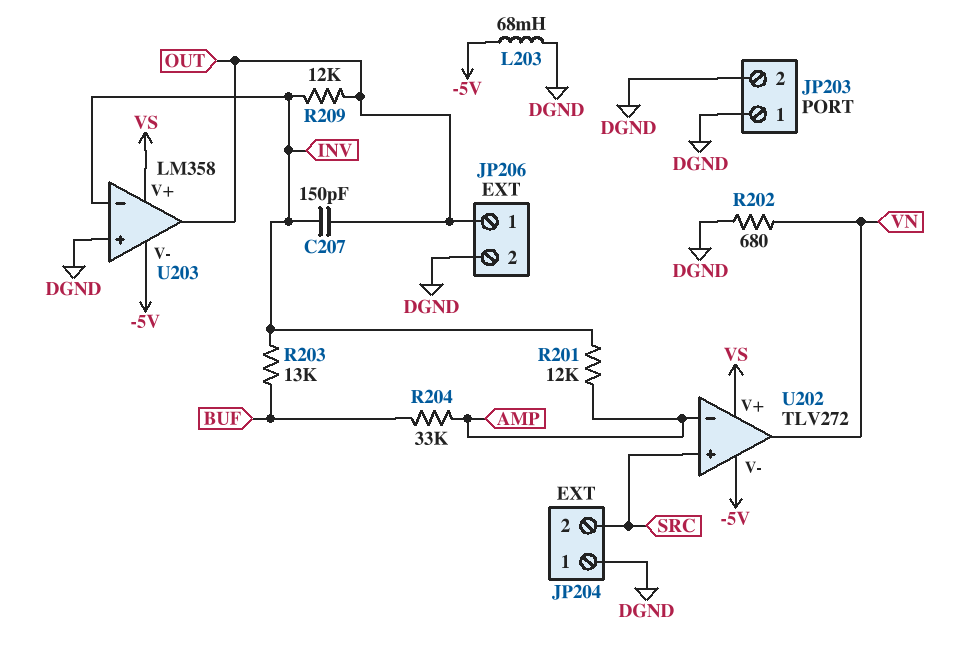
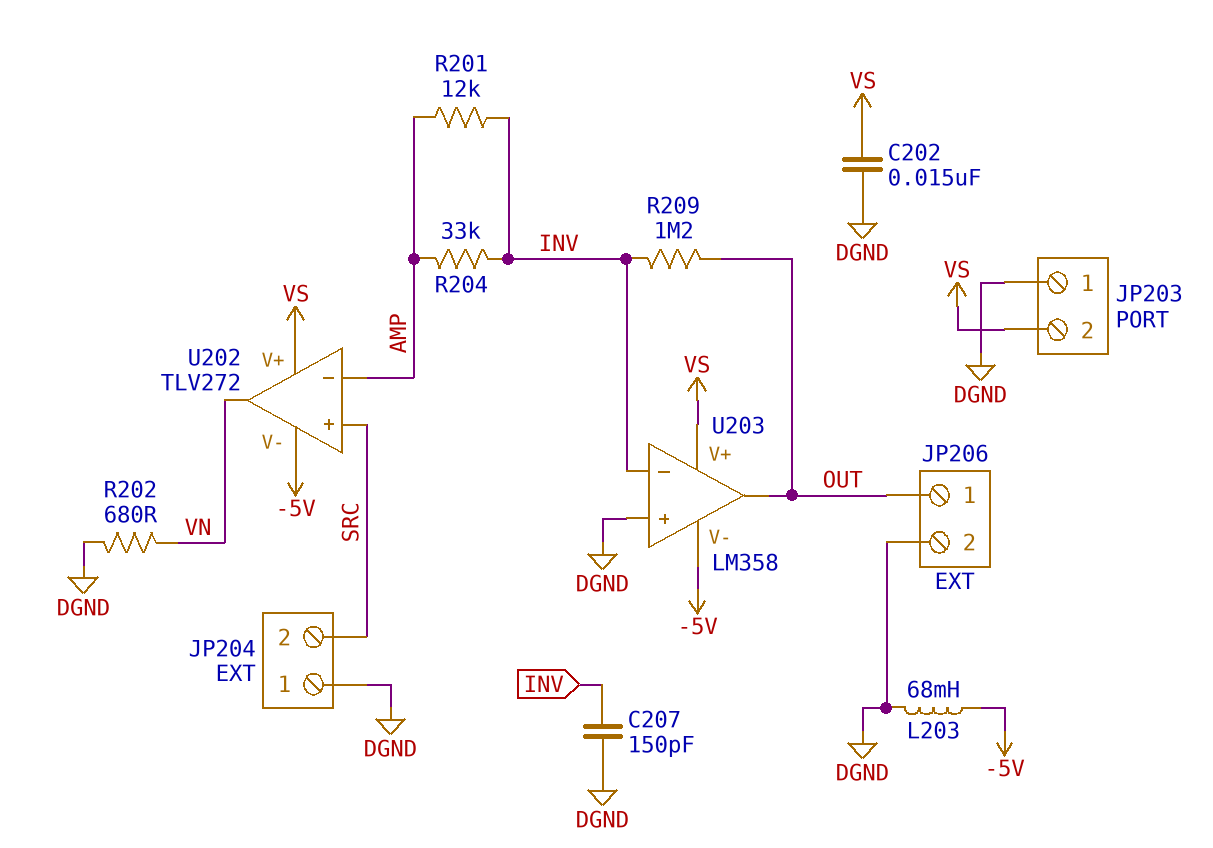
C202: none -> 15nF (DGND, VS)
C207: 150pF (INV, OUT) -> 150pF (DGND, INV)
JP203 pin 2: DGND -> VS
R203: 13k (BUF, INV) -> none
R204: 33k (AMP, BUF) -> 33k (AMP, INV)
R209: 12k (INV, OUT) -> 1.2M (INV, OUT)

